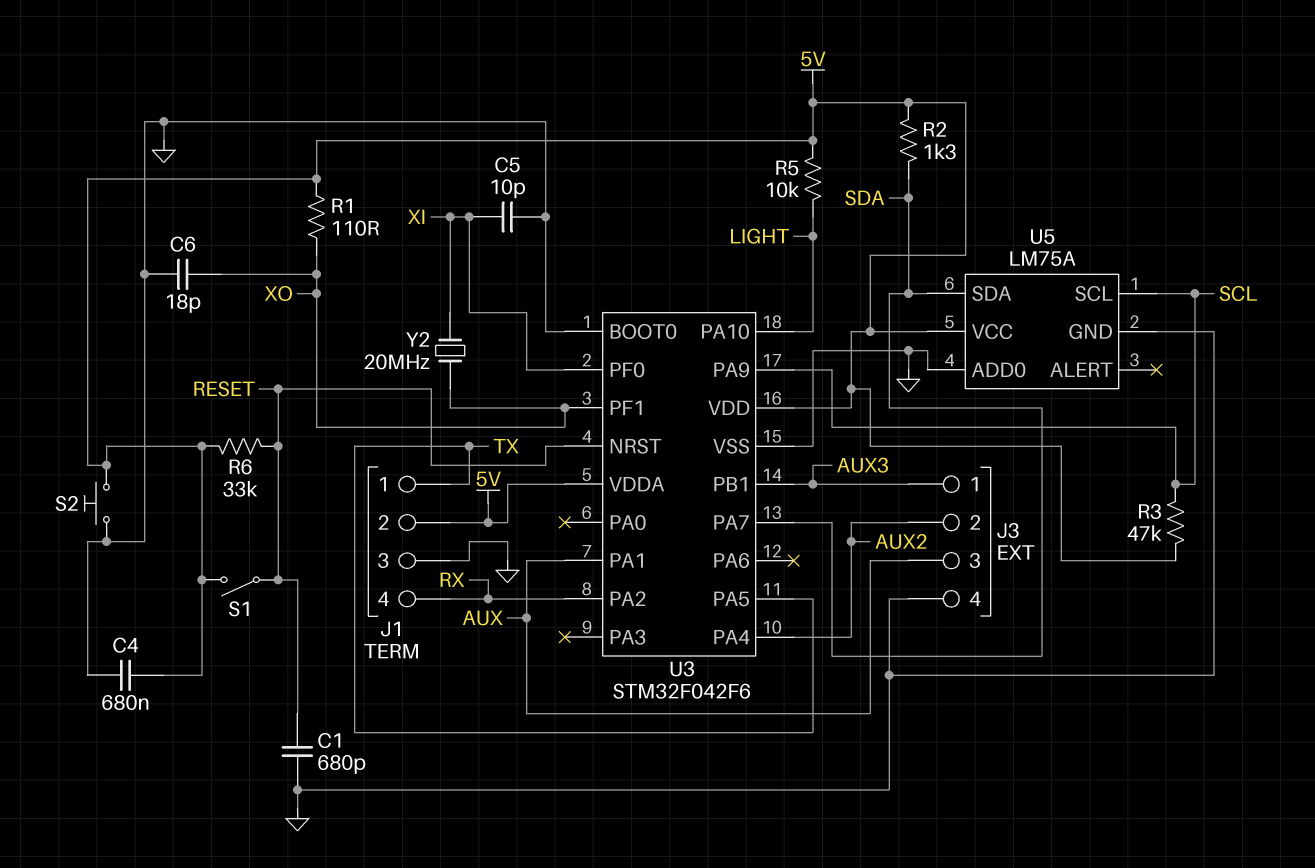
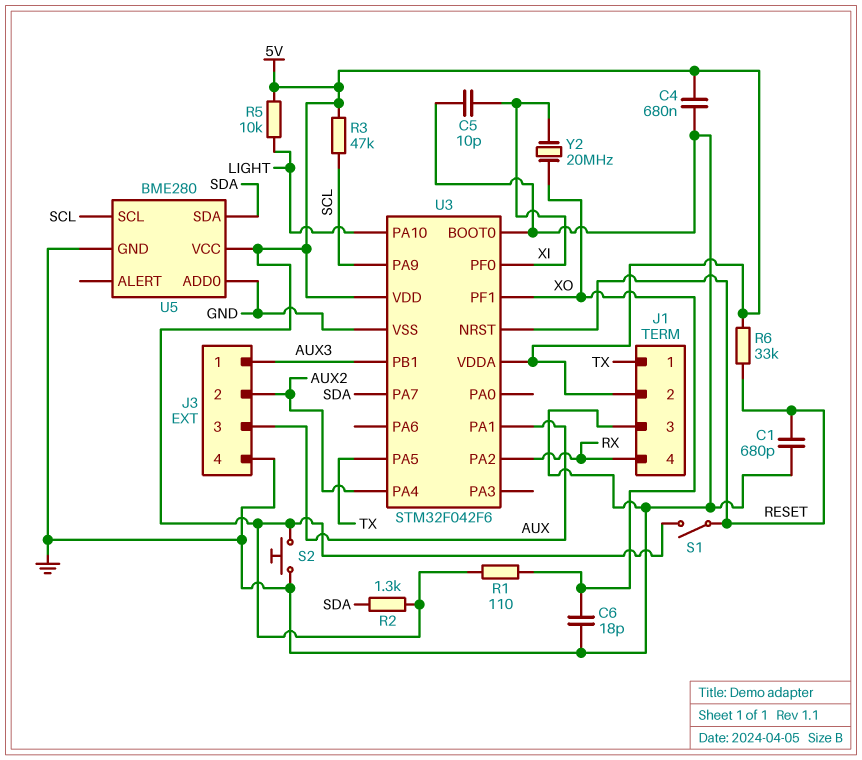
U5: LM75A -> BME280

